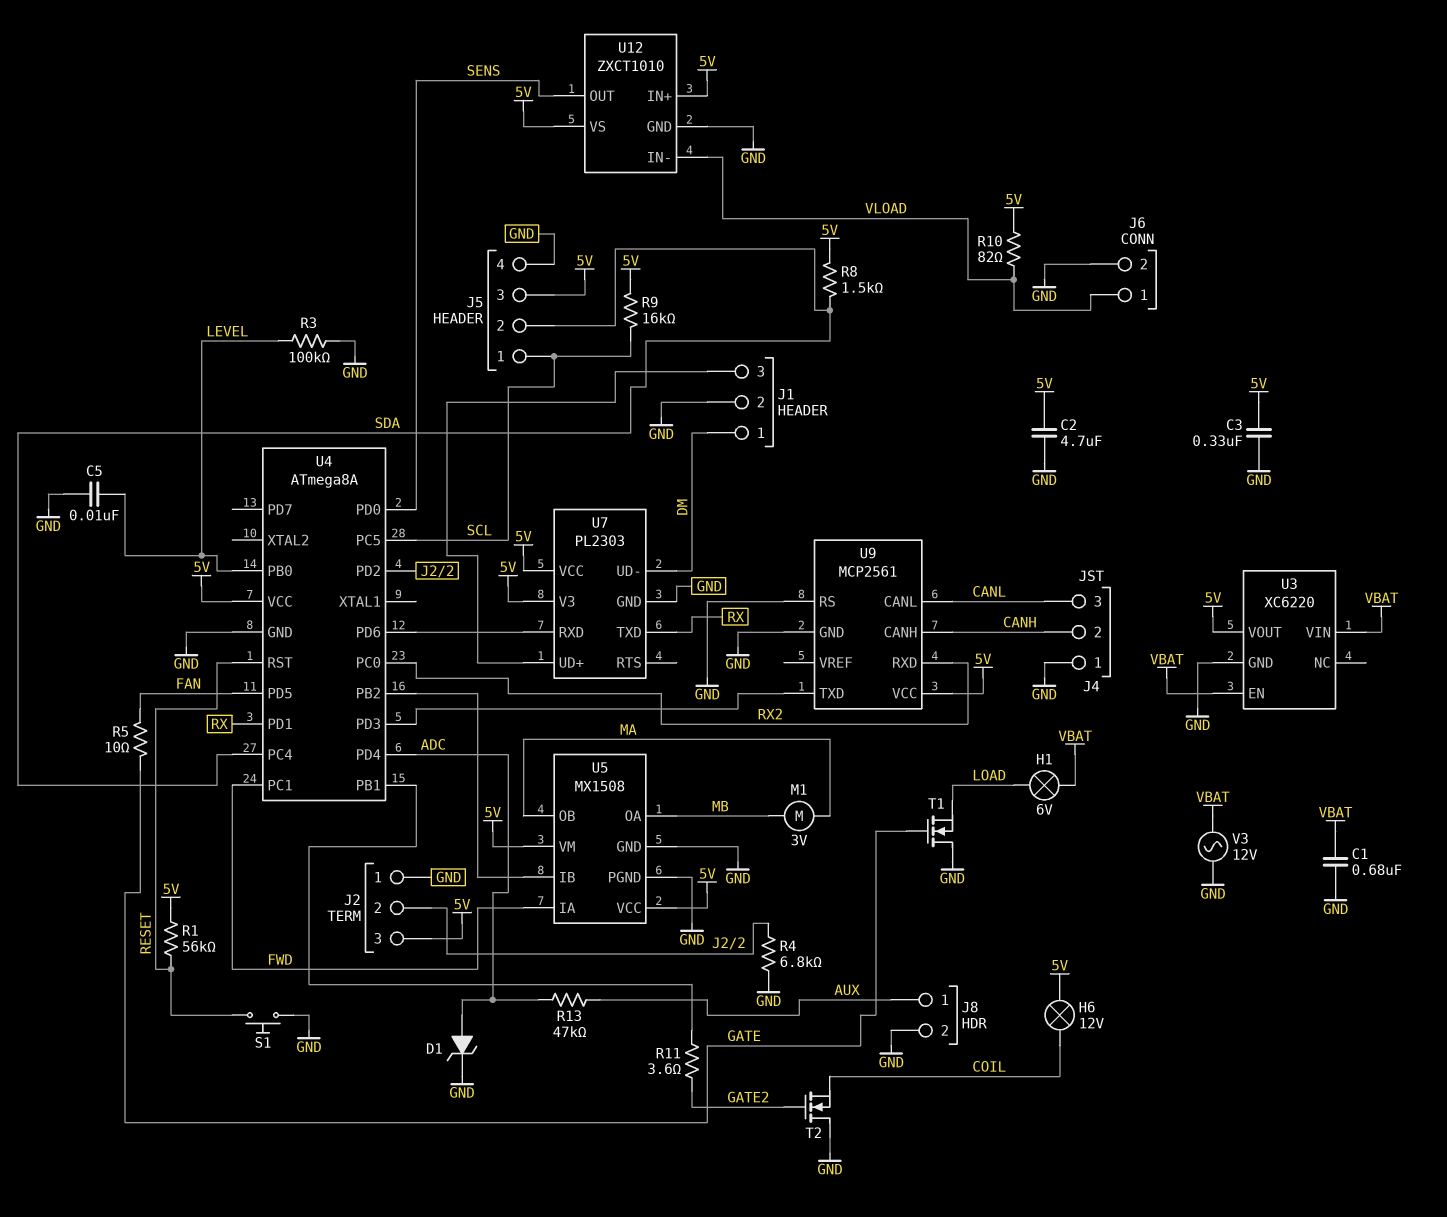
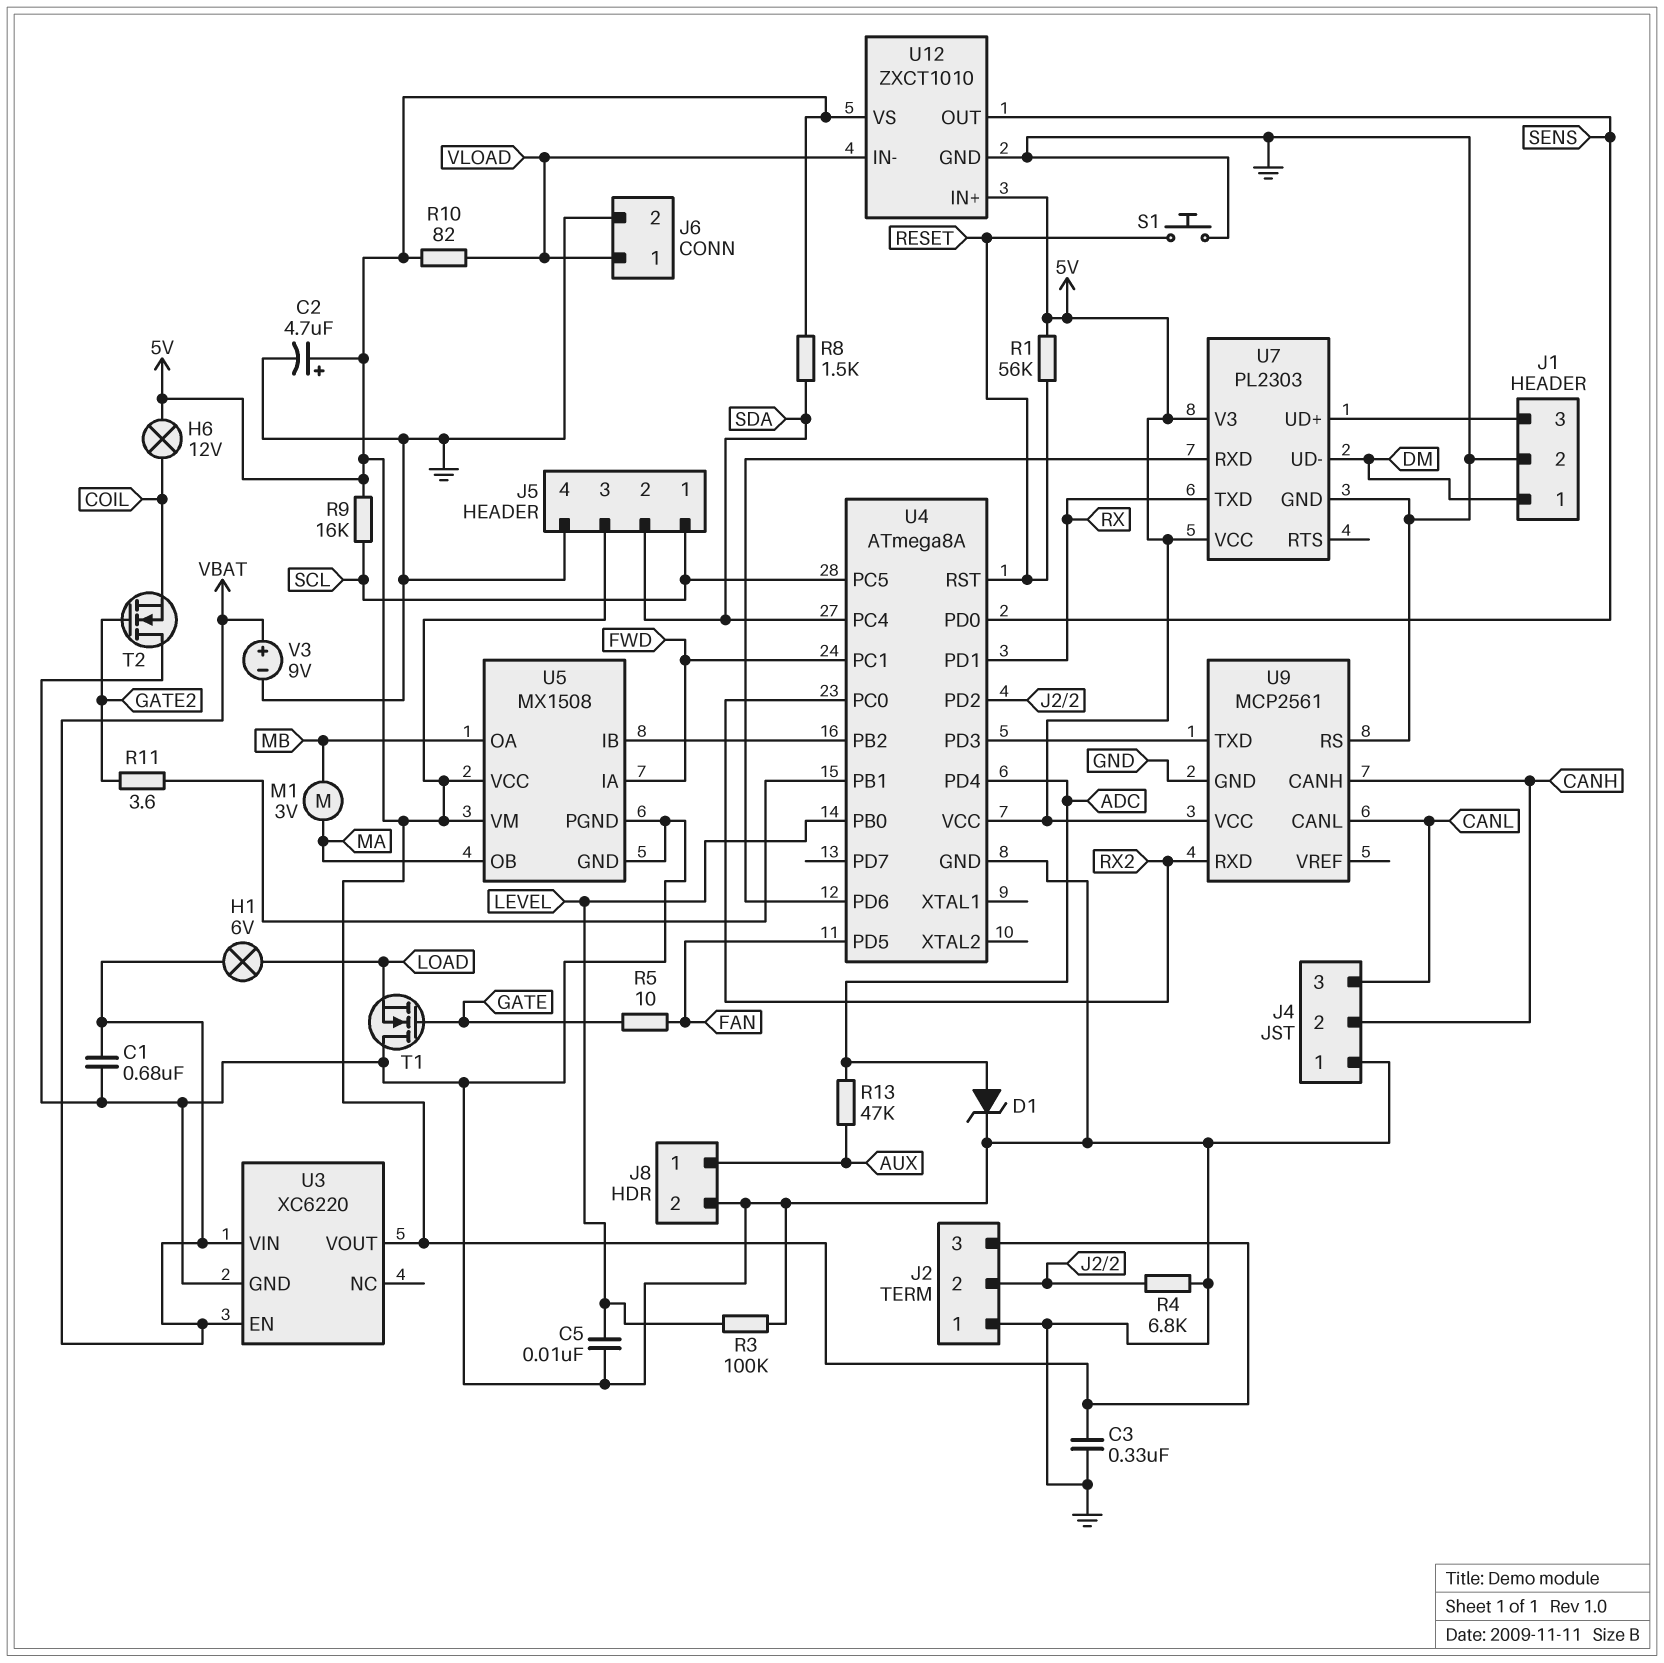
C2: 4.7uF (5V, GND) -> 4.7uF (plus 5V, minus GND)
V3: AC 12V (GND, VBAT) -> 9V (plus VBAT, minus GND)

